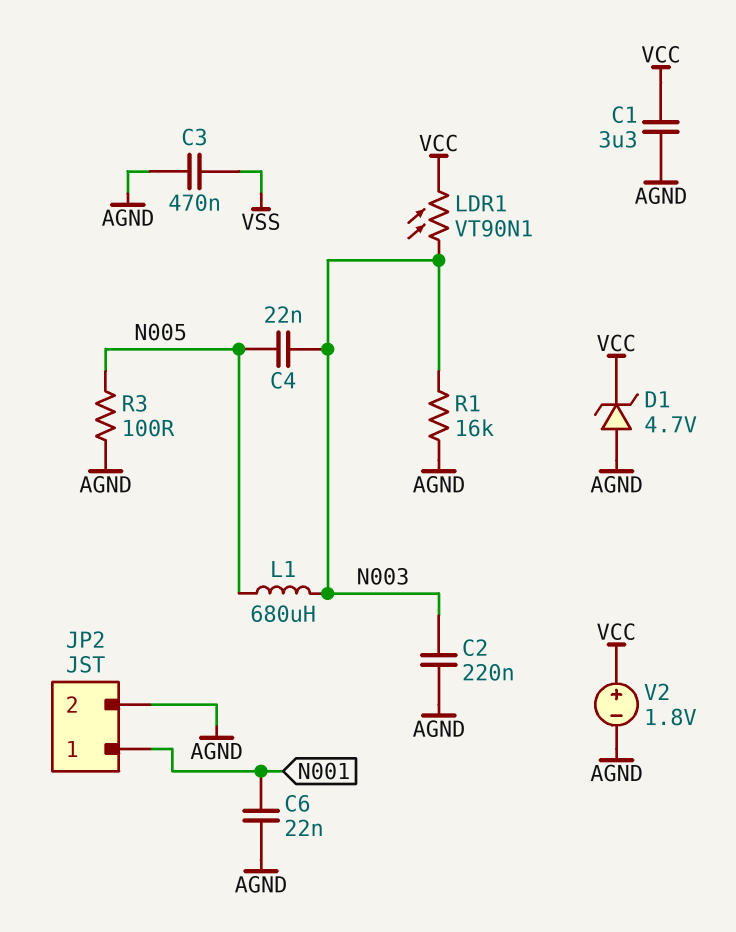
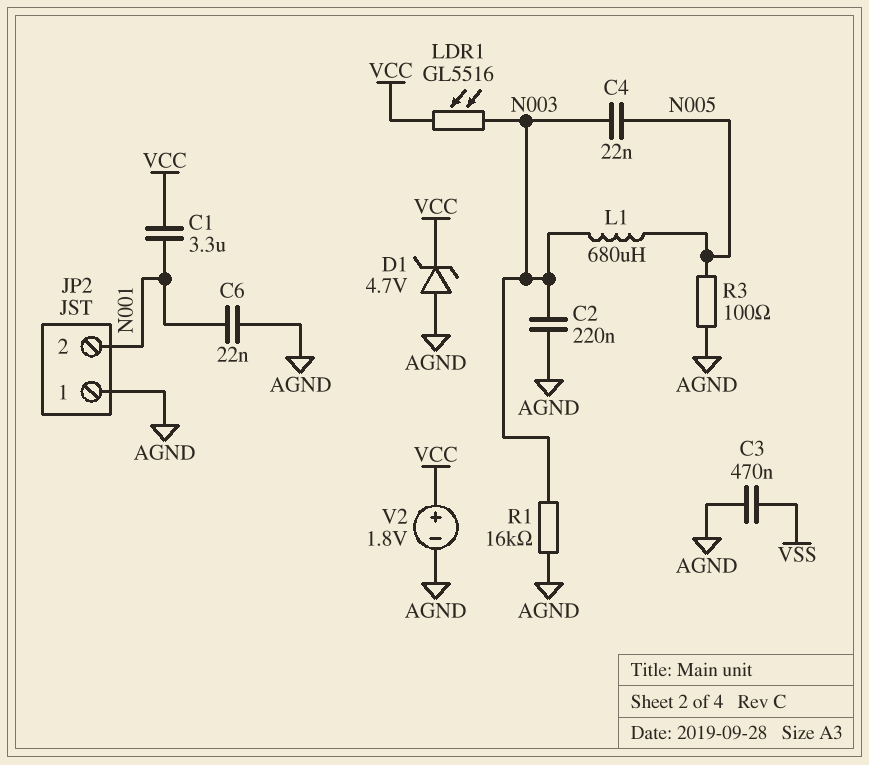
C1: 3.3uF (AGND, VCC) -> 3.3uF (N001, VCC)
JP2 pin 1: N001 -> AGND
JP2 pin 2: AGND -> N001
LDR1: VT90N1 (N003, VCC) -> GL5516 (N003, VCC)

